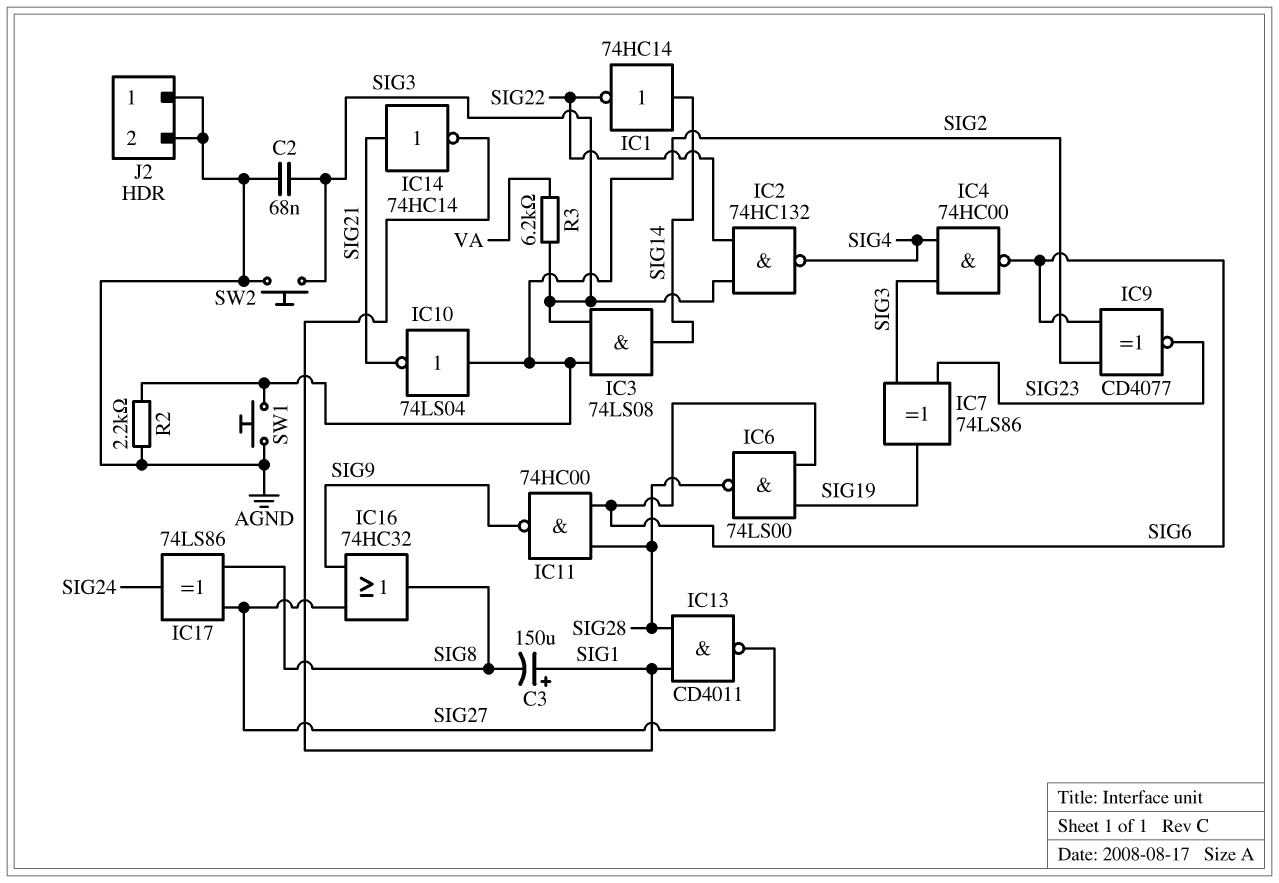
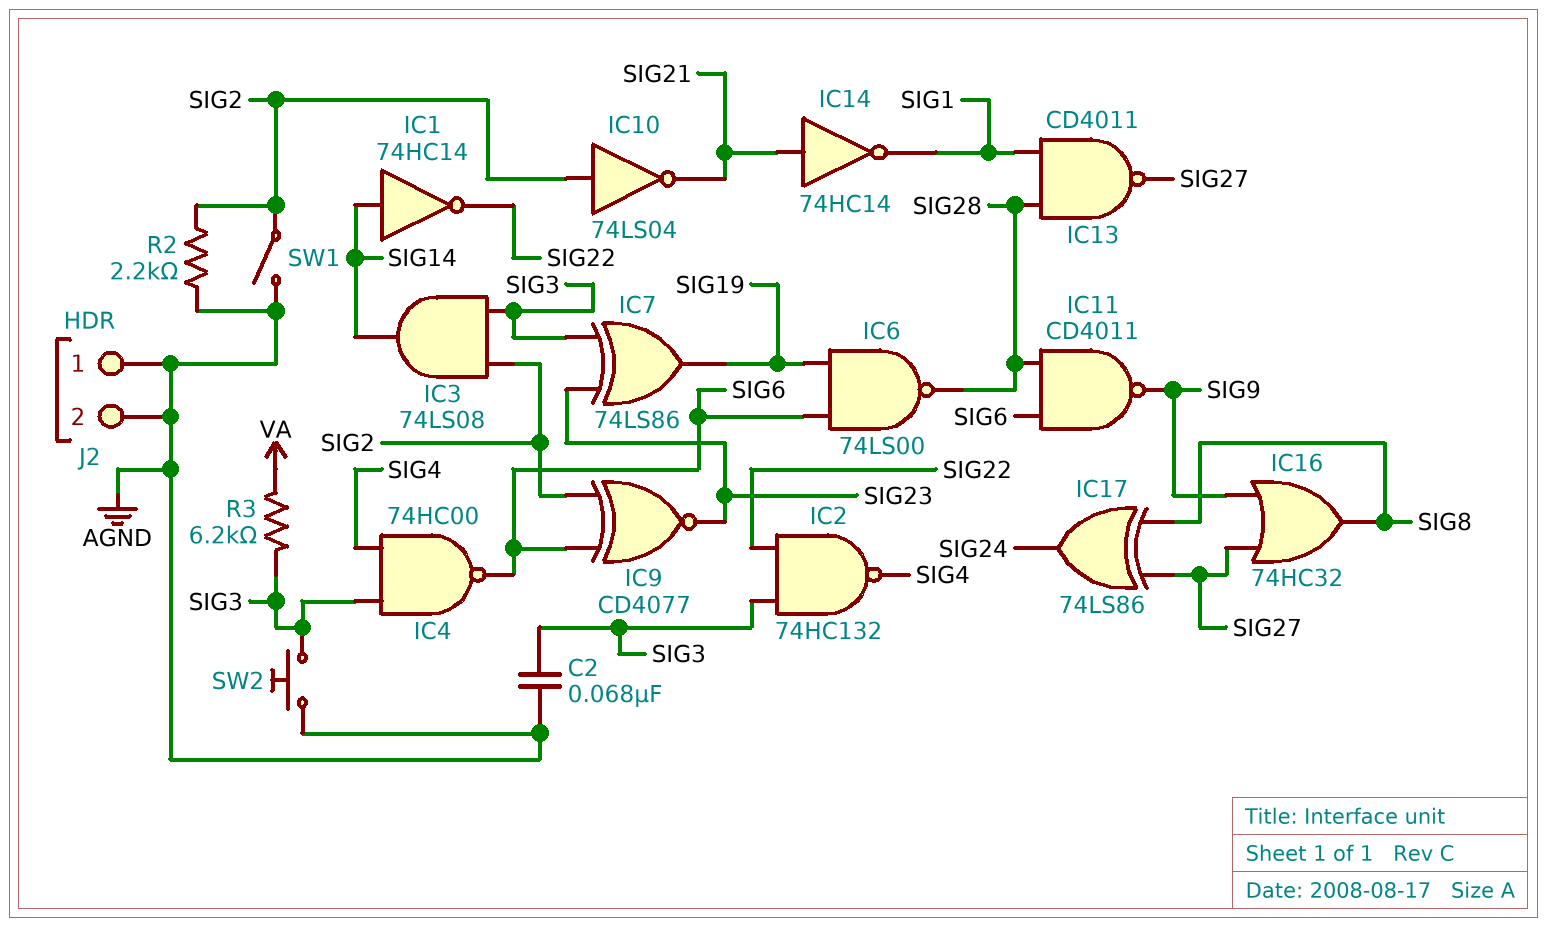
C3: 150uF (plus SIG1, minus SIG8) -> none
IC11: NAND 74HC00 (in SIG6, in SIG28, out SIG9) -> NAND CD4011 (in SIG6, in SIG28, out SIG9)
SW1: button (AGND, SIG2) -> switch (AGND, SIG2)

